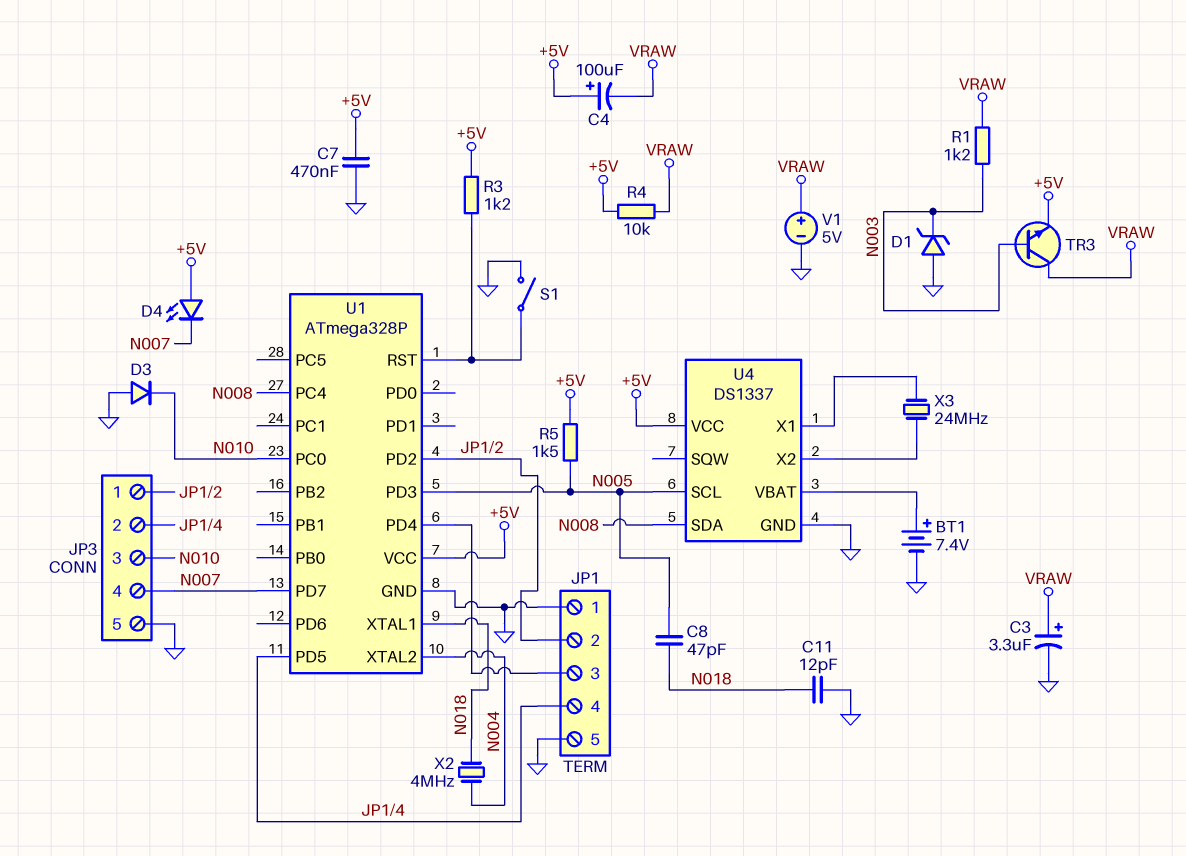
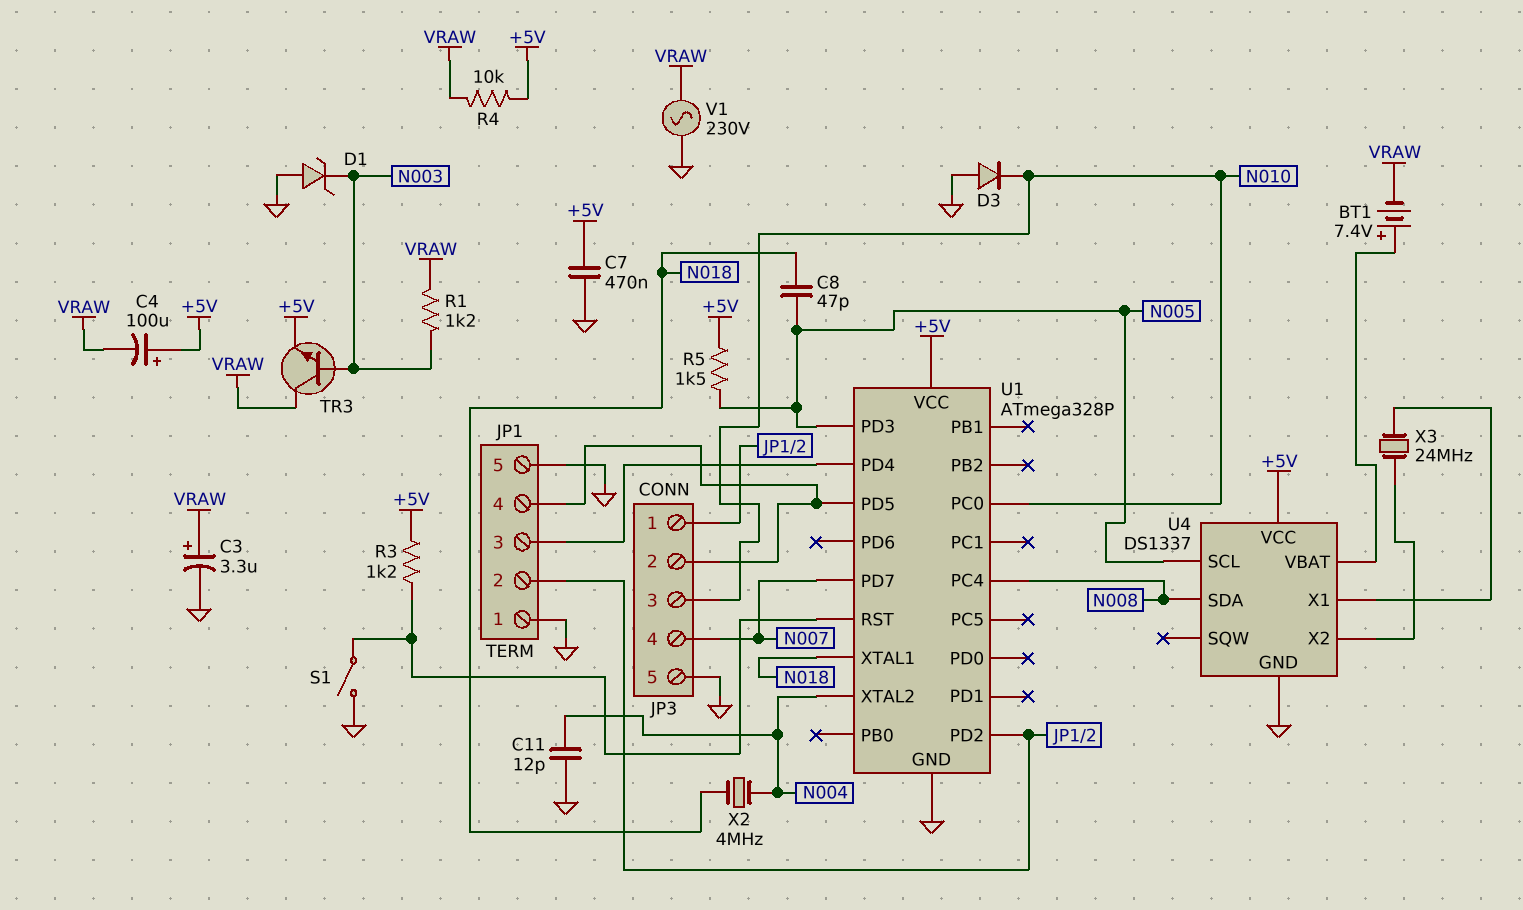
BT1: 7.4V (plus U4/VBAT, minus GND) -> 7.4V (plus U4/VBAT, minus VRAW)
C11: 12pF (GND, N018) -> 12pF (GND, N004)
D4: LED (A +5V, K N007) -> none
V1: 5V (plus VRAW, minus GND) -> AC 230V (GND, VRAW)

